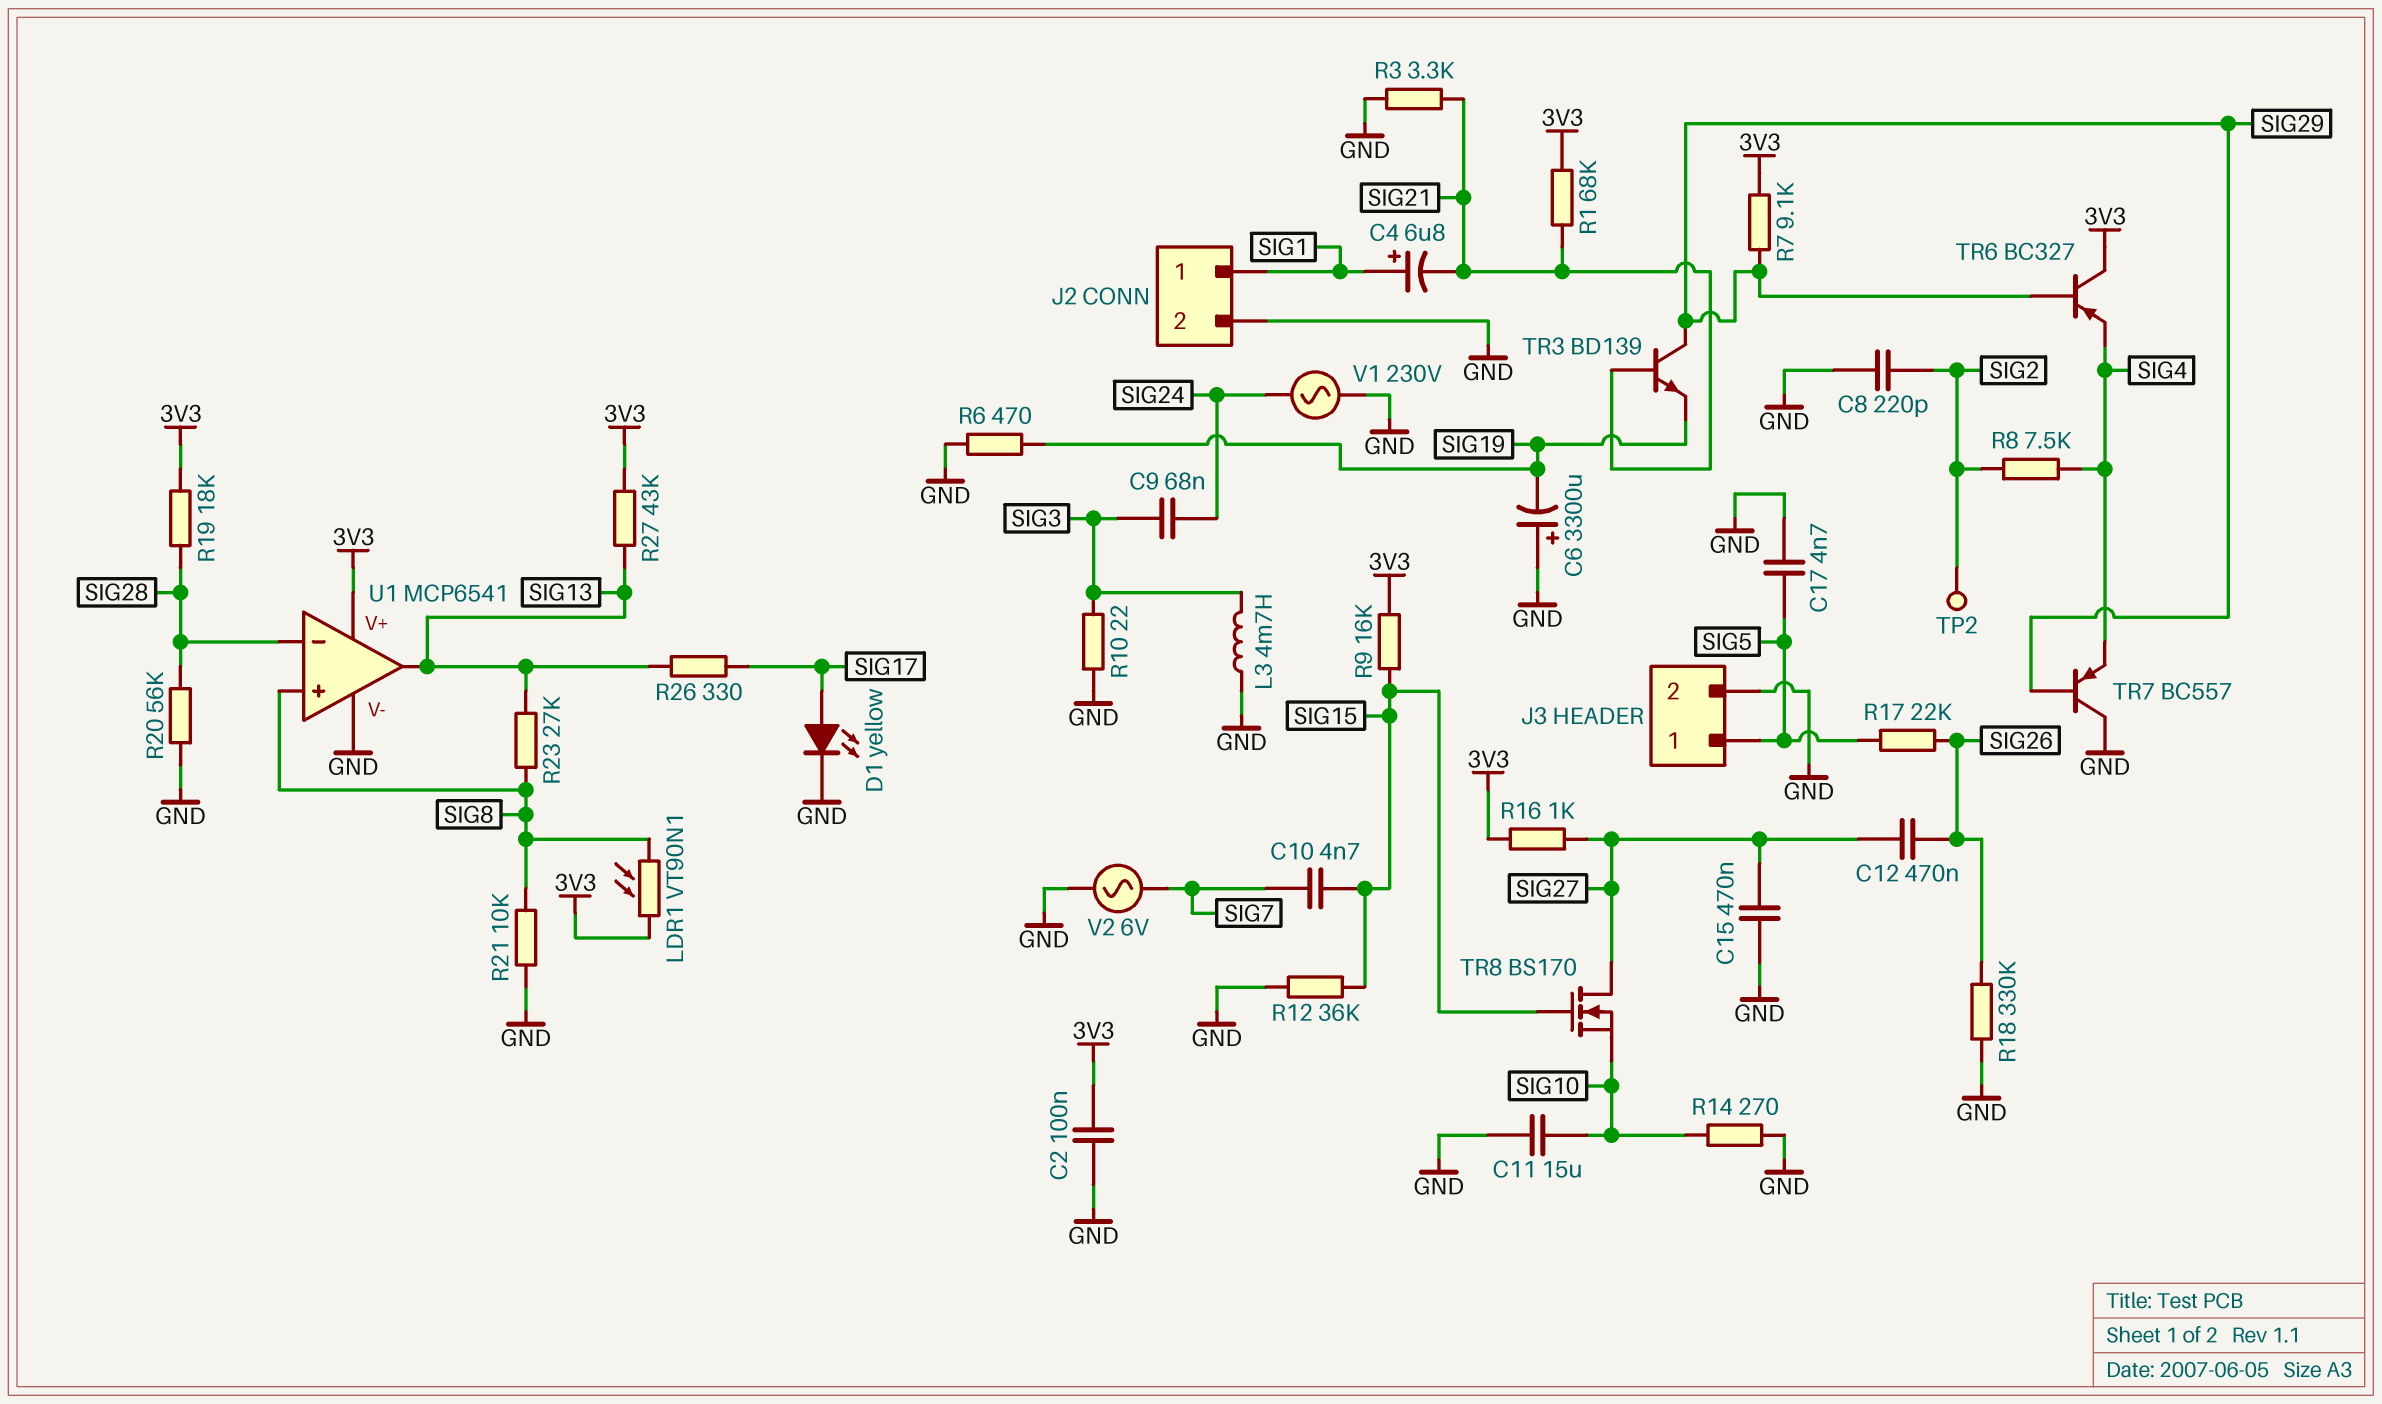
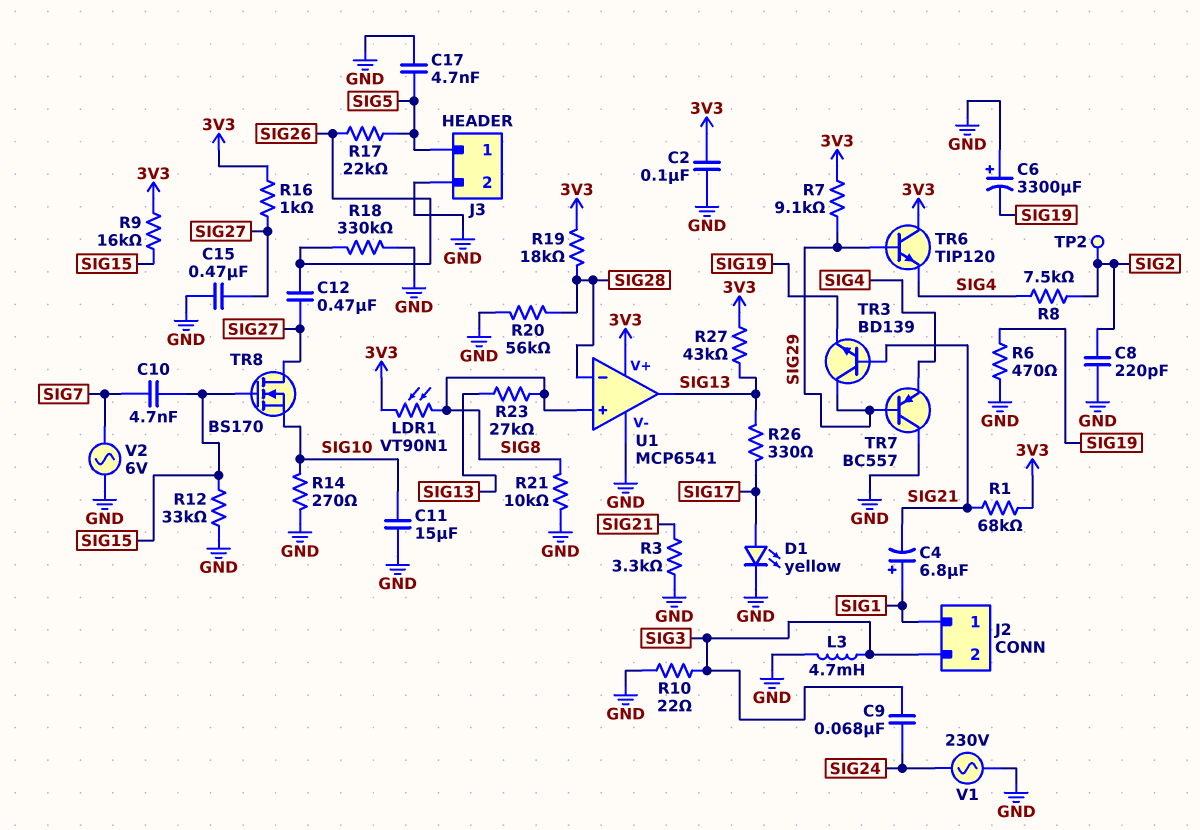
J2 pin 2: GND -> SIG3
R12: 36k (GND, SIG15) -> 33k (GND, SIG15)
TR6: PNP BC327 (B SIG29, C 3V3, E SIG4) -> NPN TIP120 (B SIG29, C 3V3, E SIG4)

